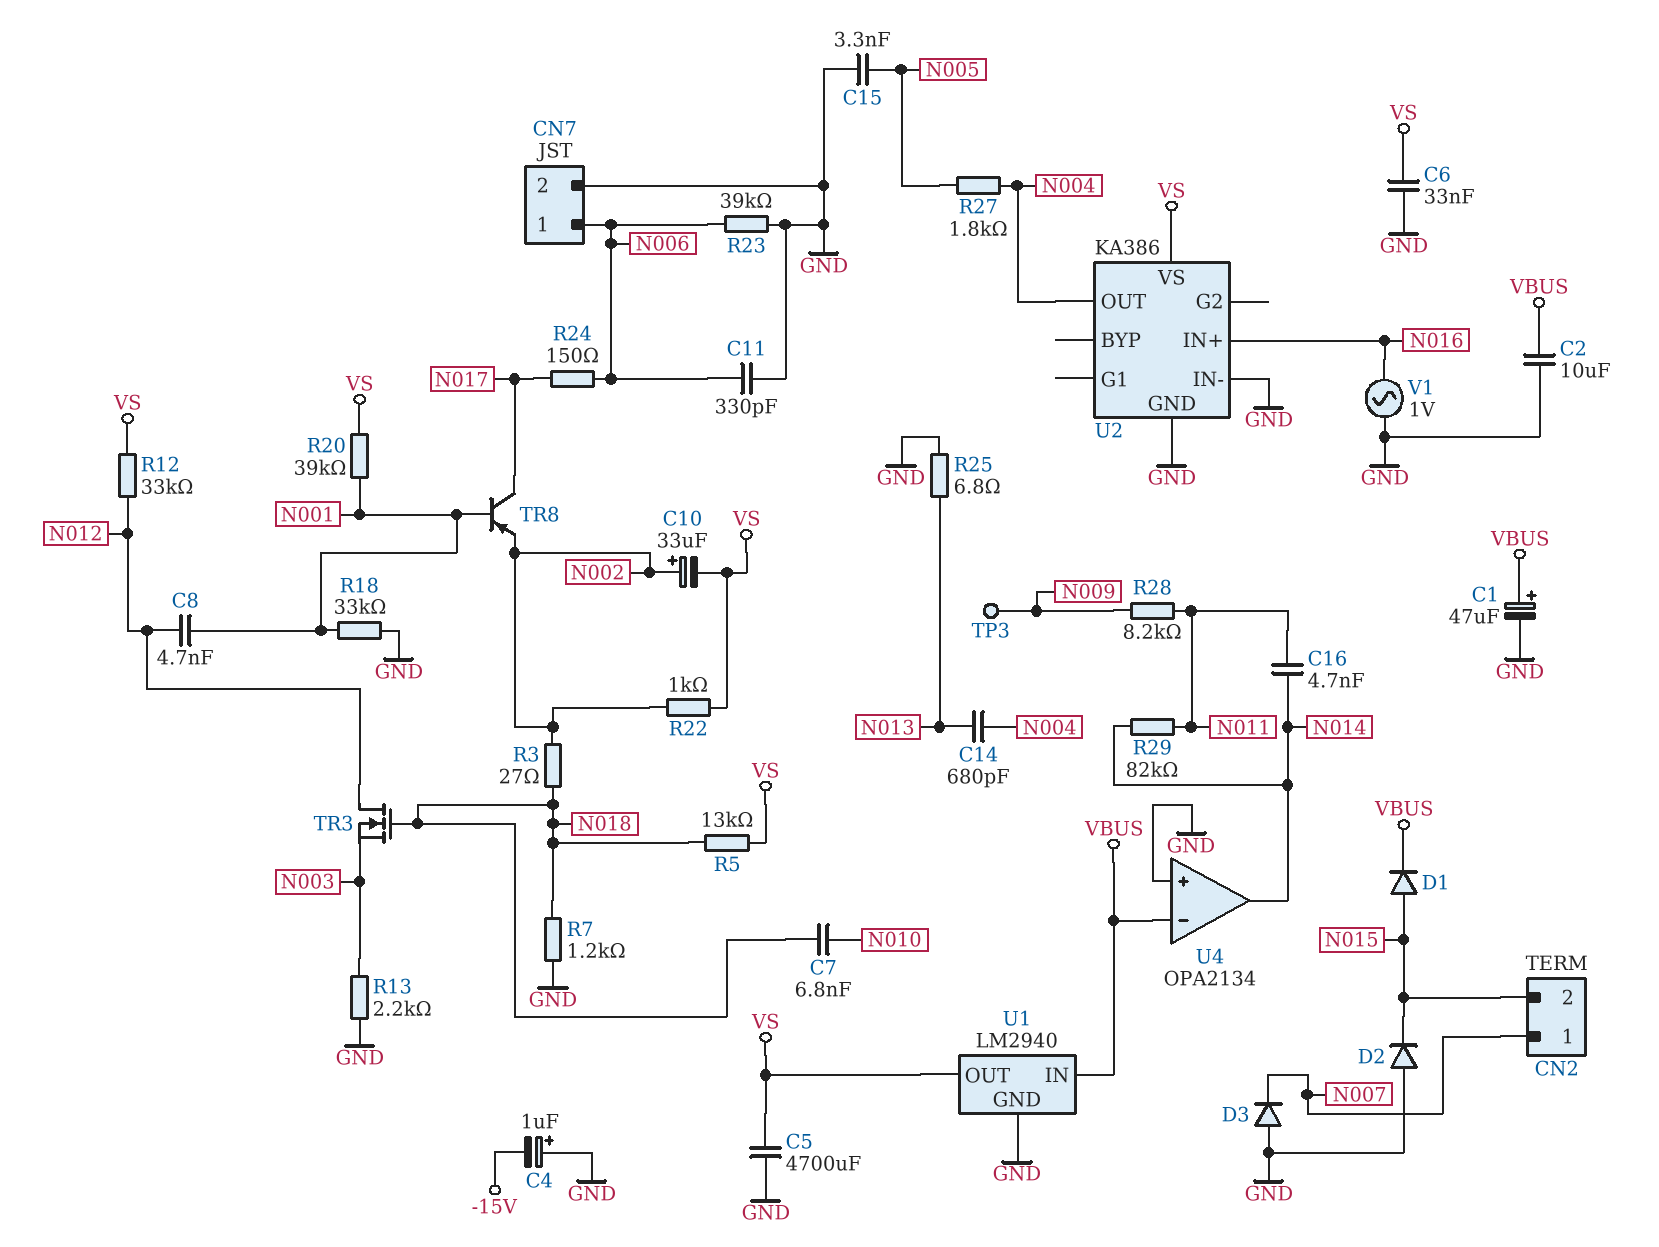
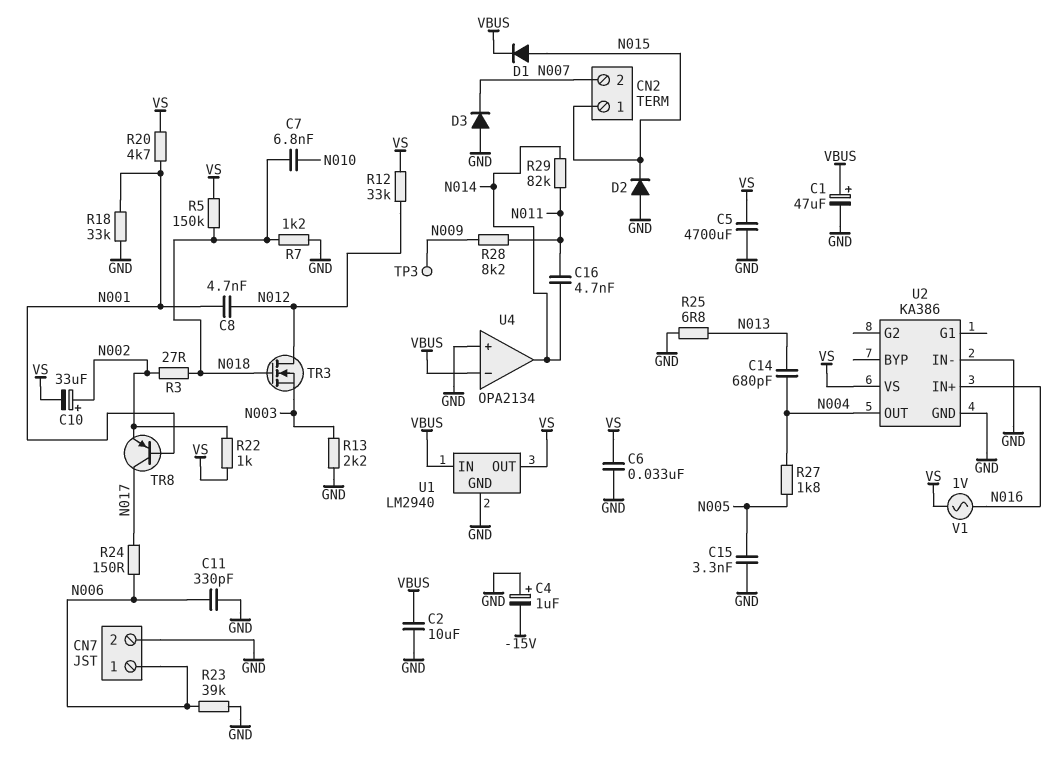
CN2 pin 1: N007 -> N015
CN2 pin 2: N015 -> N007
R5: 13k (N018, VS) -> 150k (N018, VS)
R20: 39k (N001, VS) -> 4.7k (N001, VS)
V1: AC 1V (GND, N016) -> AC 1V (N016, VS)

